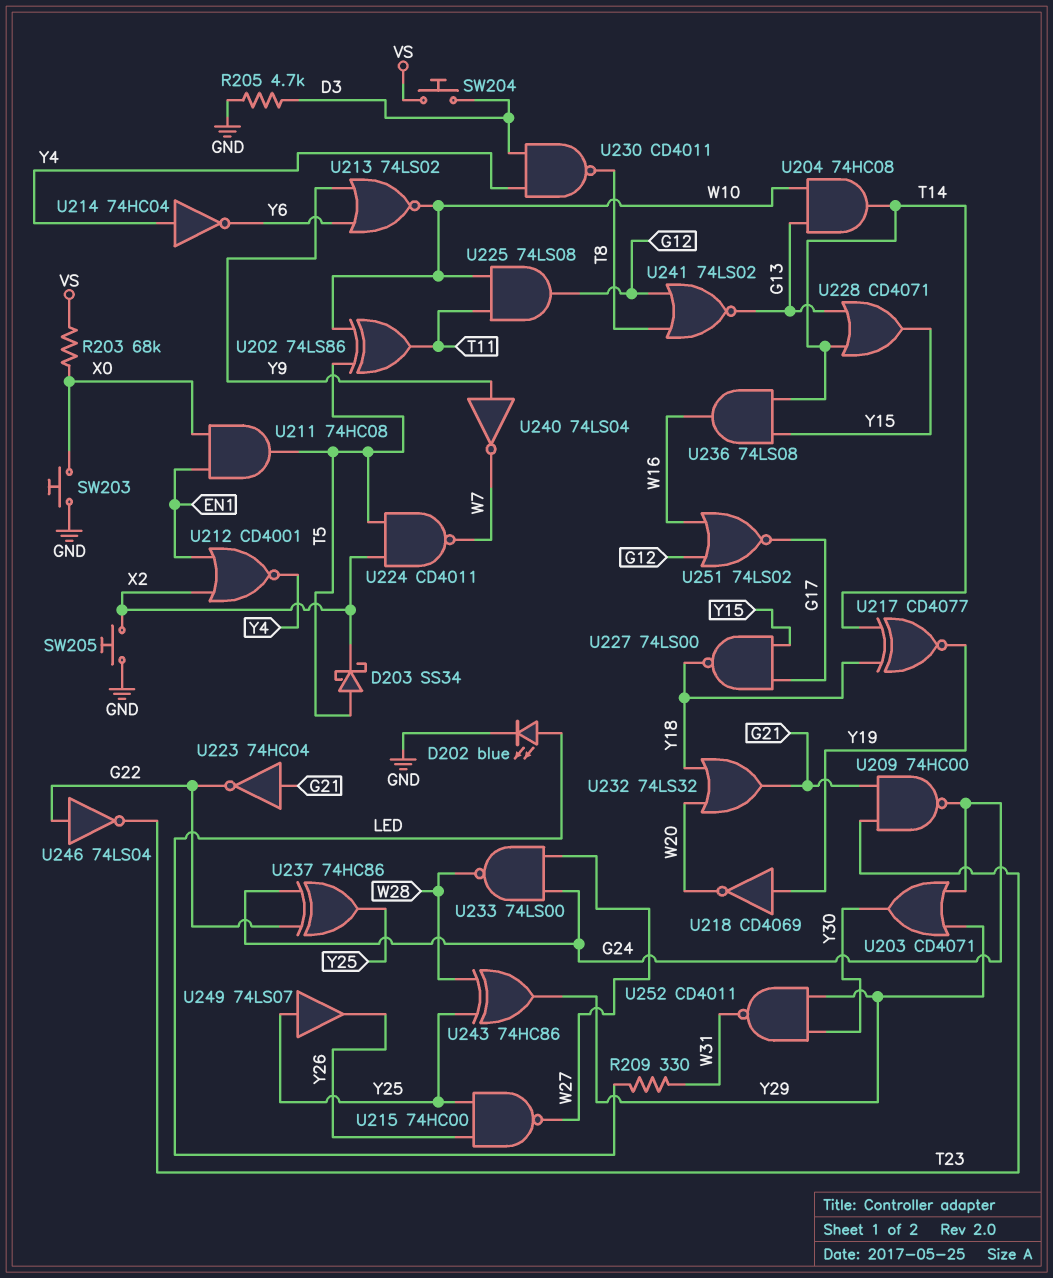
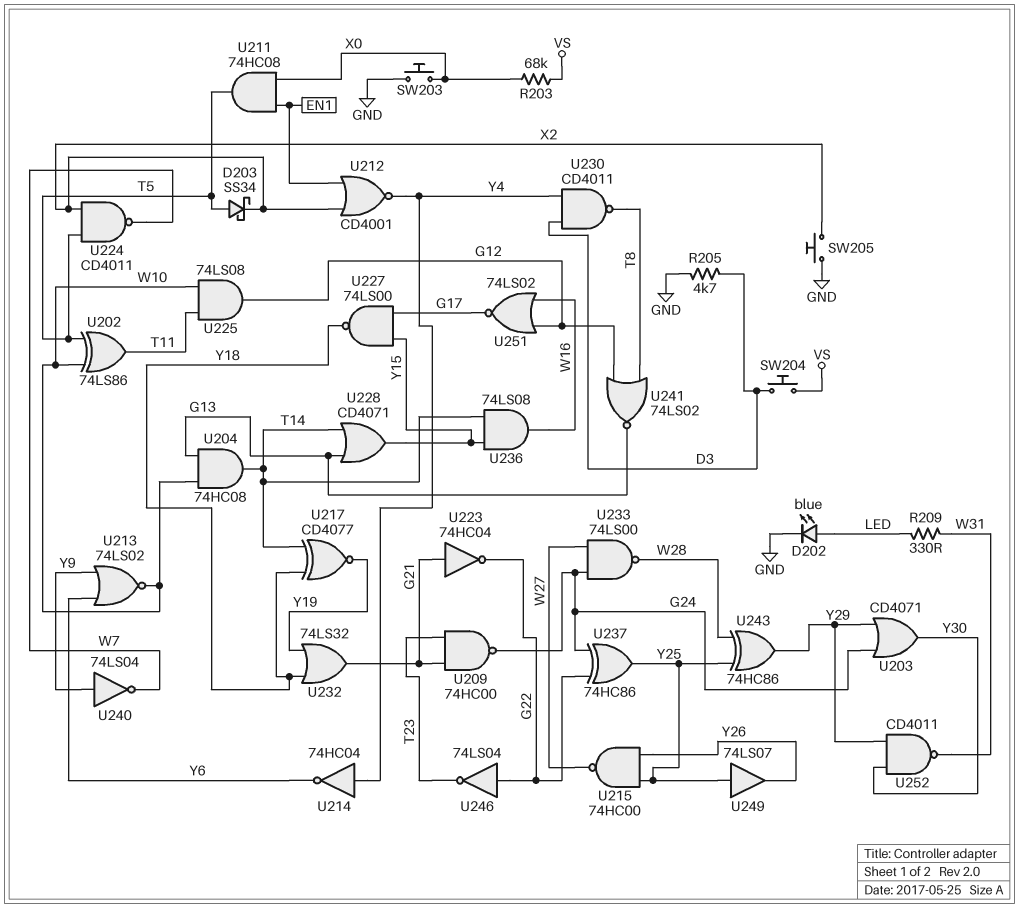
U218: NOT CD4069 (in Y19, out W20) -> none
U232: OR 74LS32 (in W20, in Y18, out G21) -> OR 74LS32 (in Y18, in Y19, out G21)

